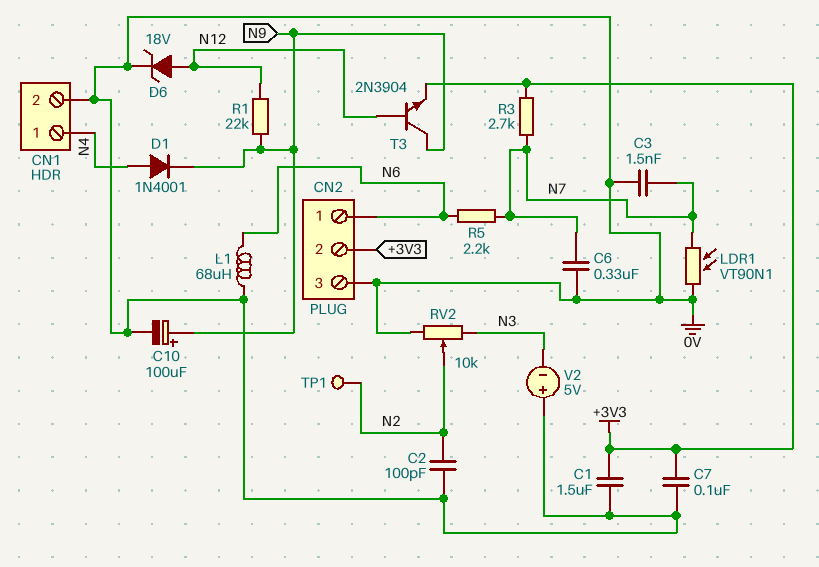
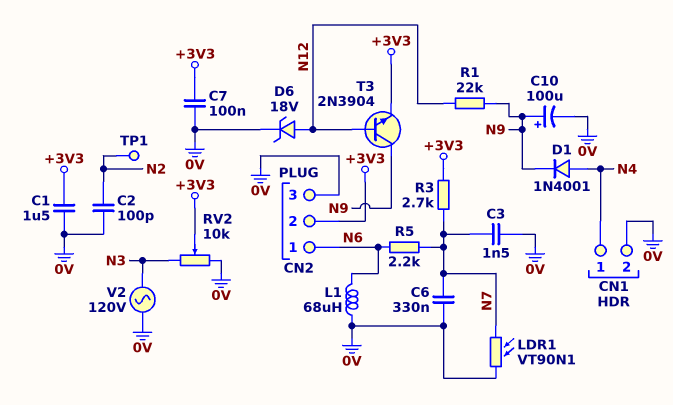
RV2: 10k (0V, N3, wiper N2) -> 10k (0V, N3, wiper +3V3)
V2: 5V (plus 0V, minus N3) -> AC 120V (0V, N3)

